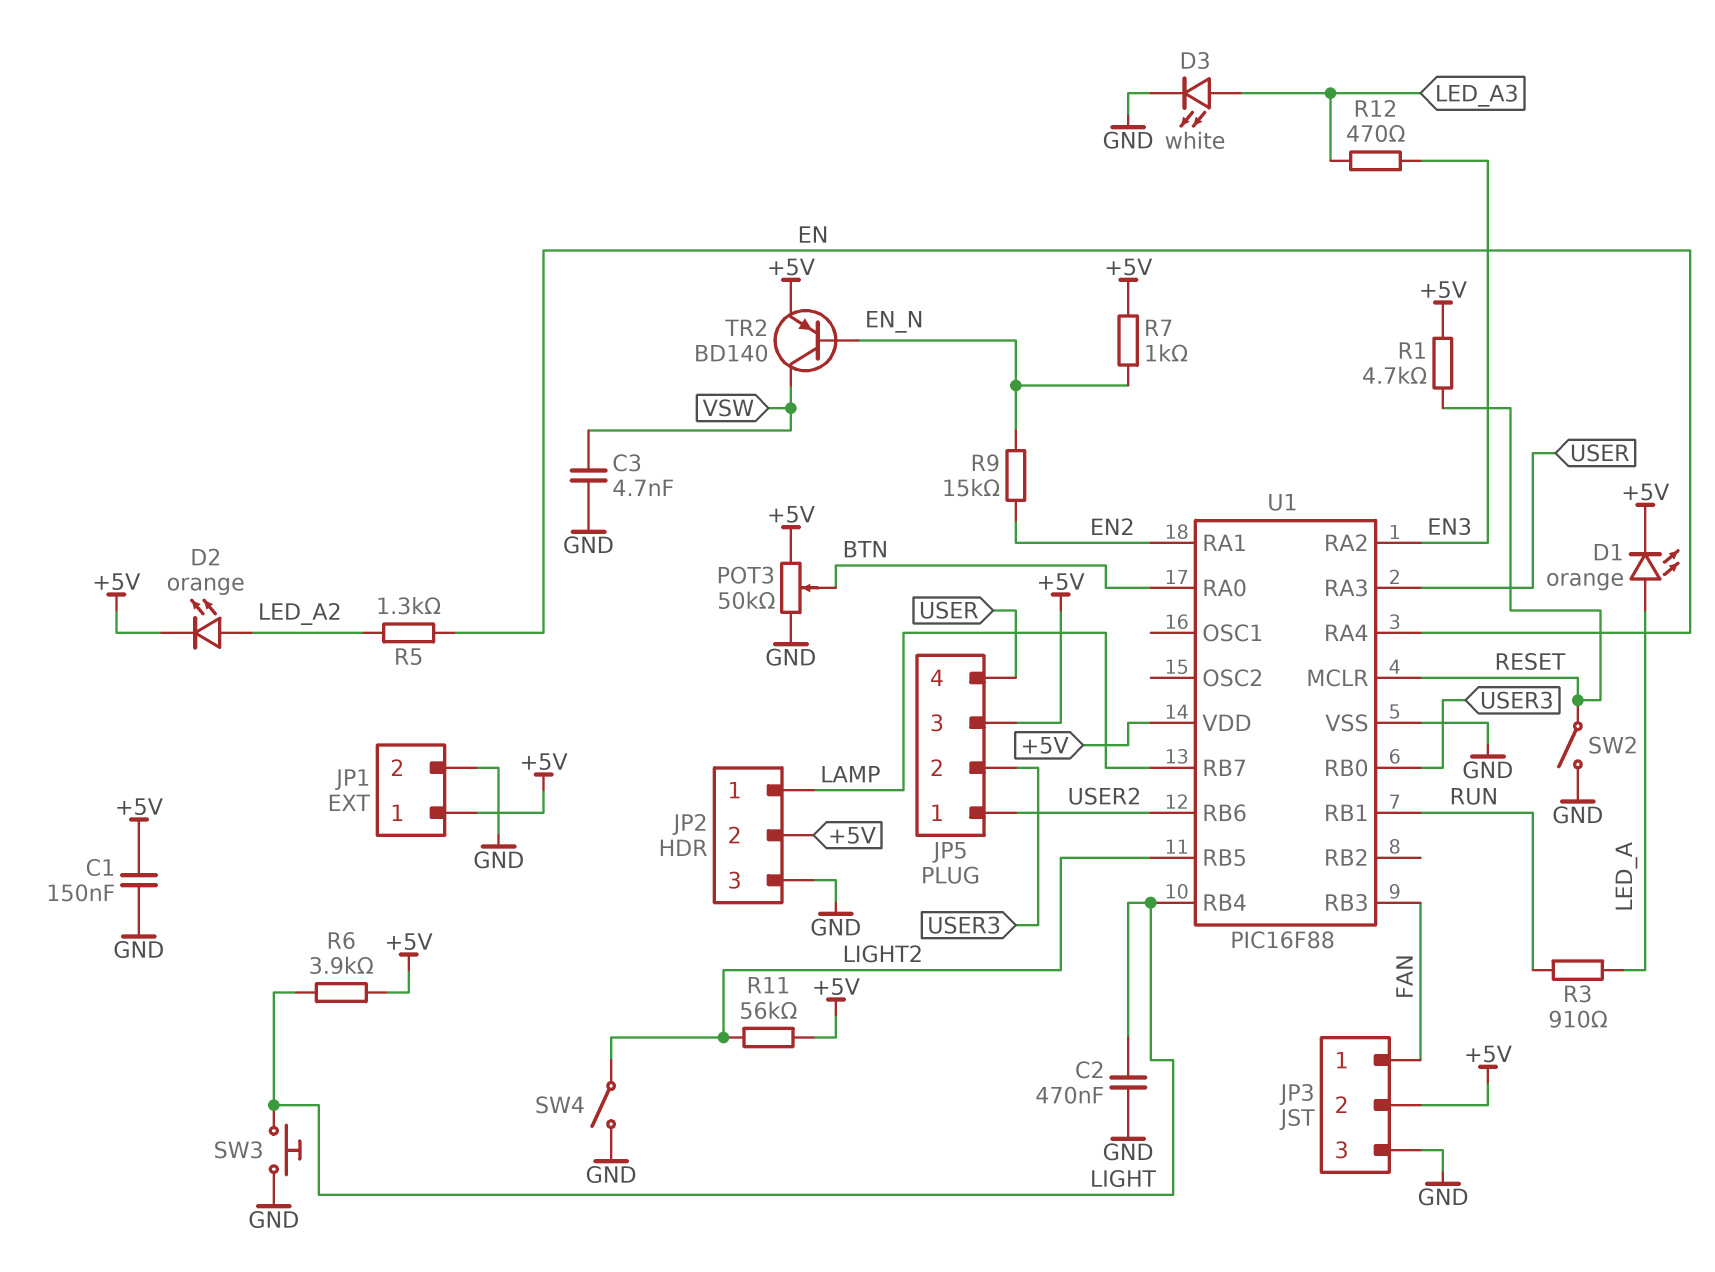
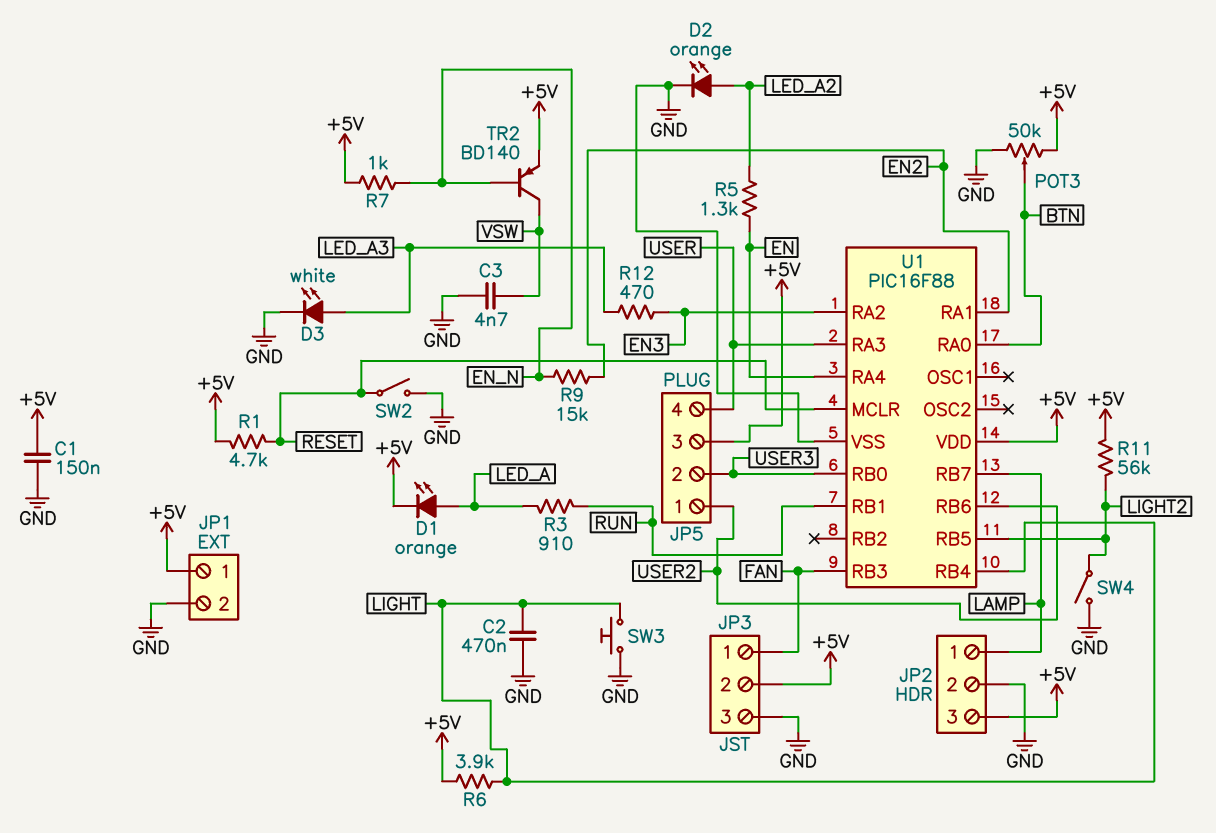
D2: LED orange (A LED_A2, K +5V) -> LED orange (A LED_A2, K GND)
JP2 pin 2: +5V -> GND
JP2 pin 3: GND -> +5V

